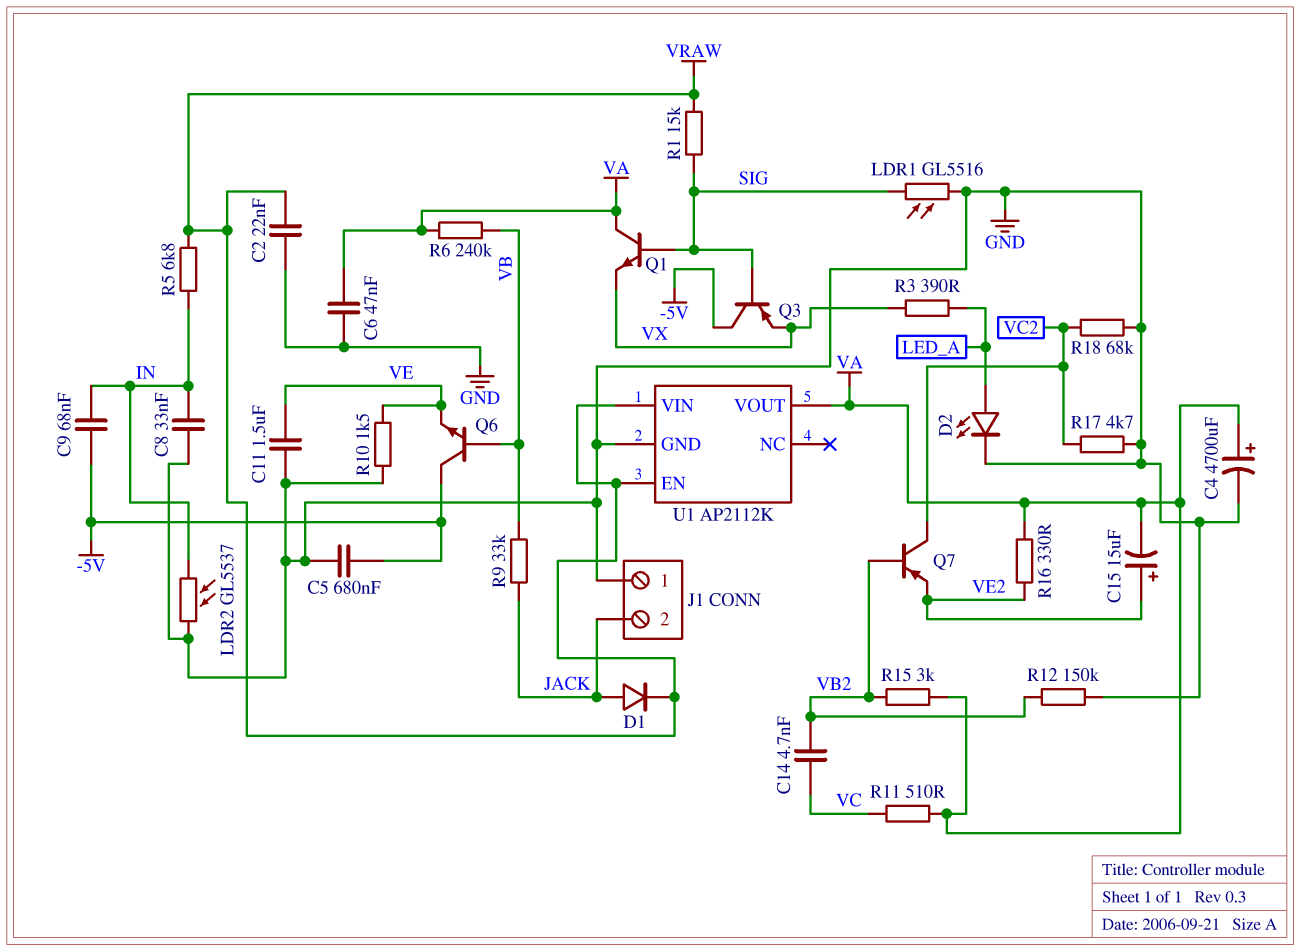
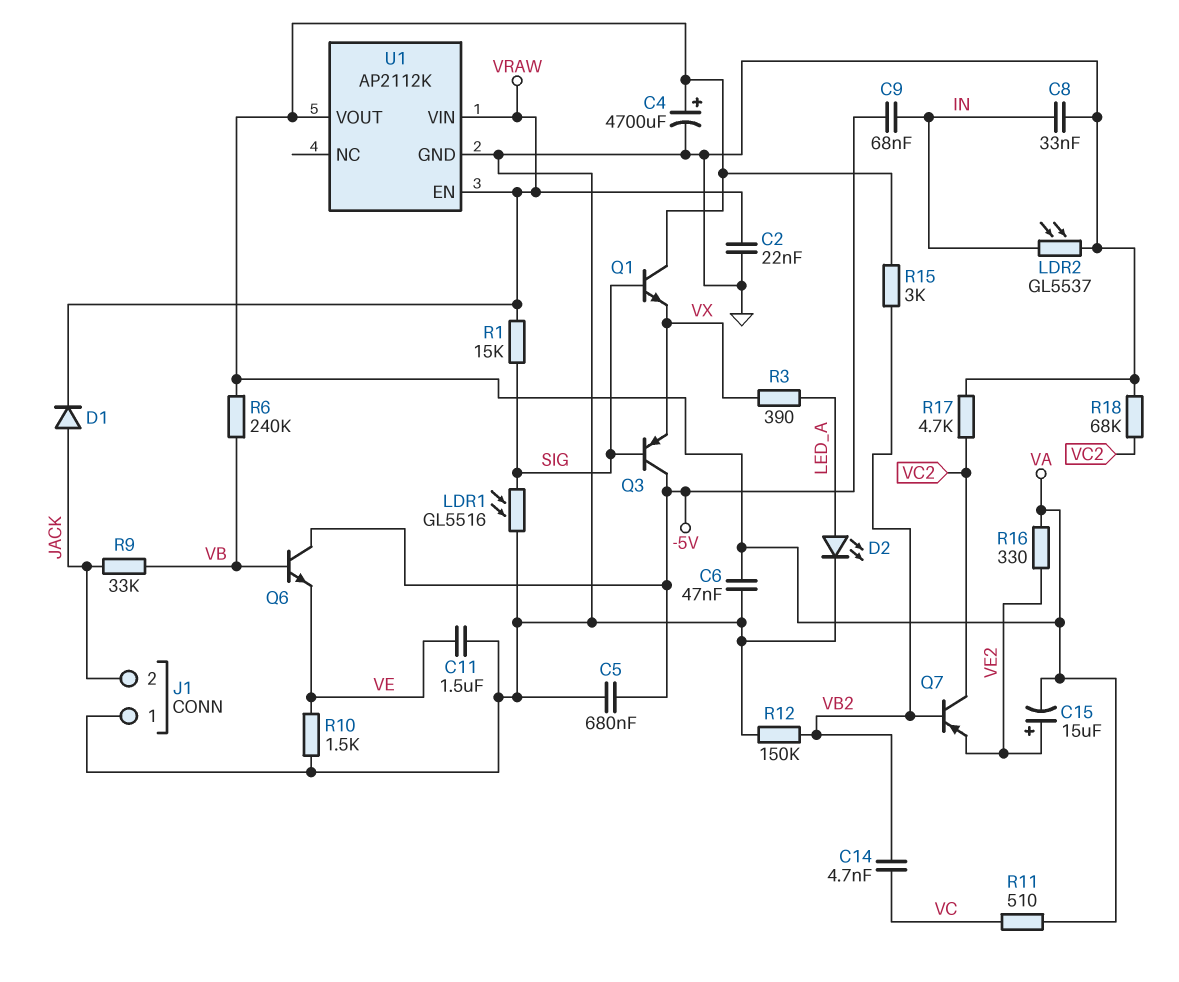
R5: 6.8k (IN, VRAW) -> none

